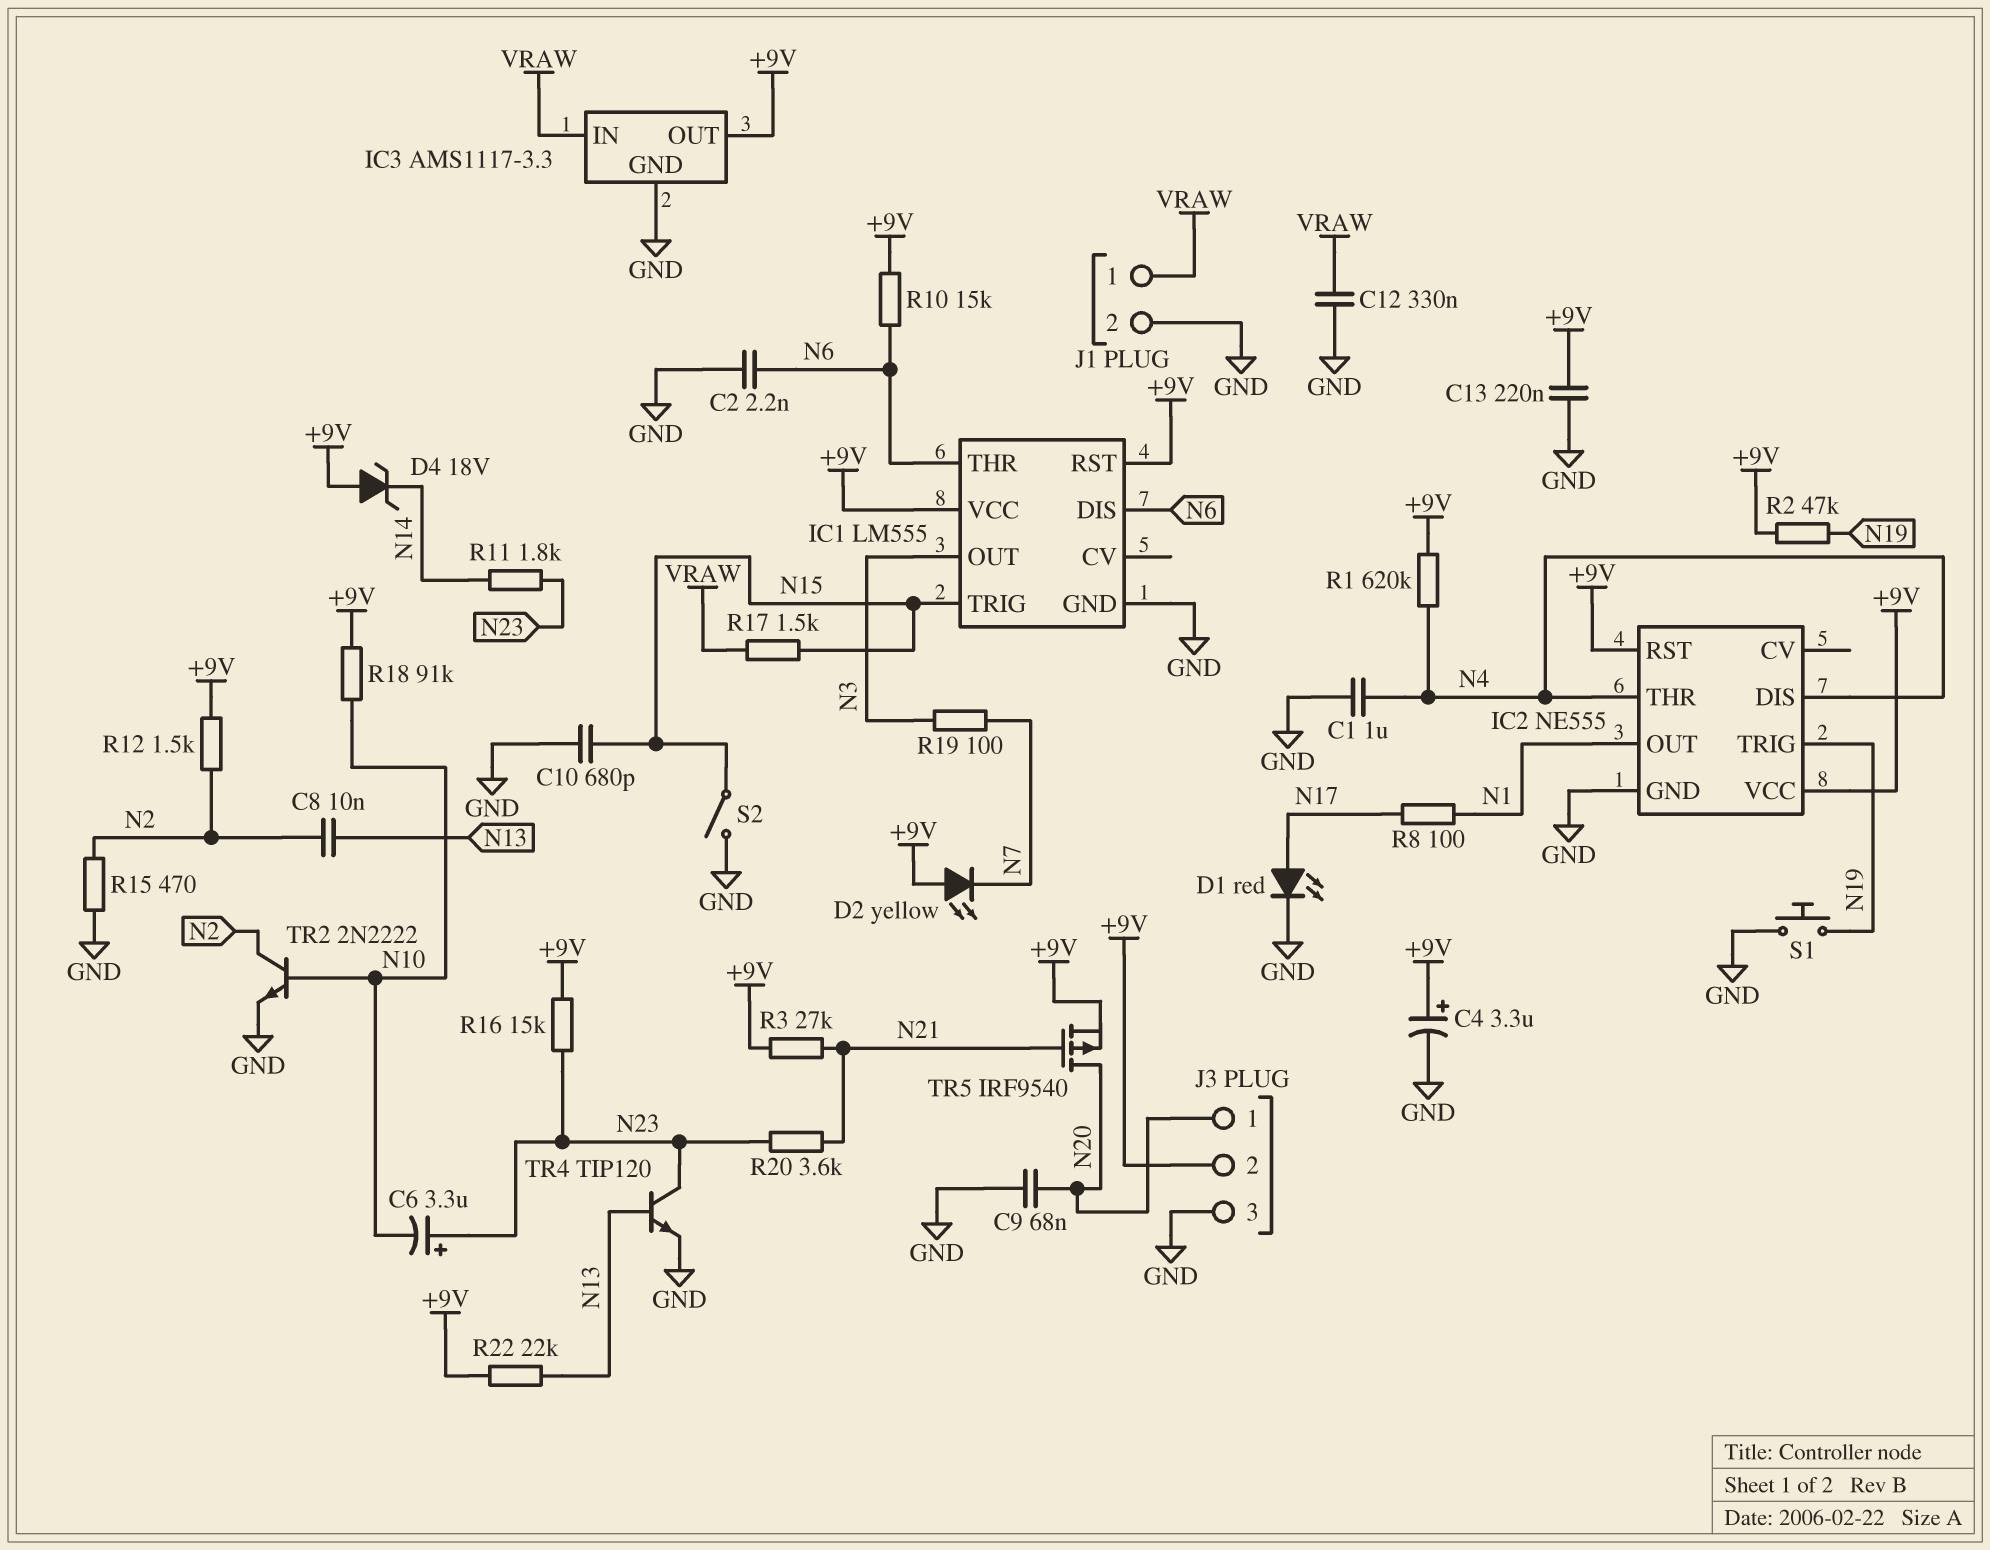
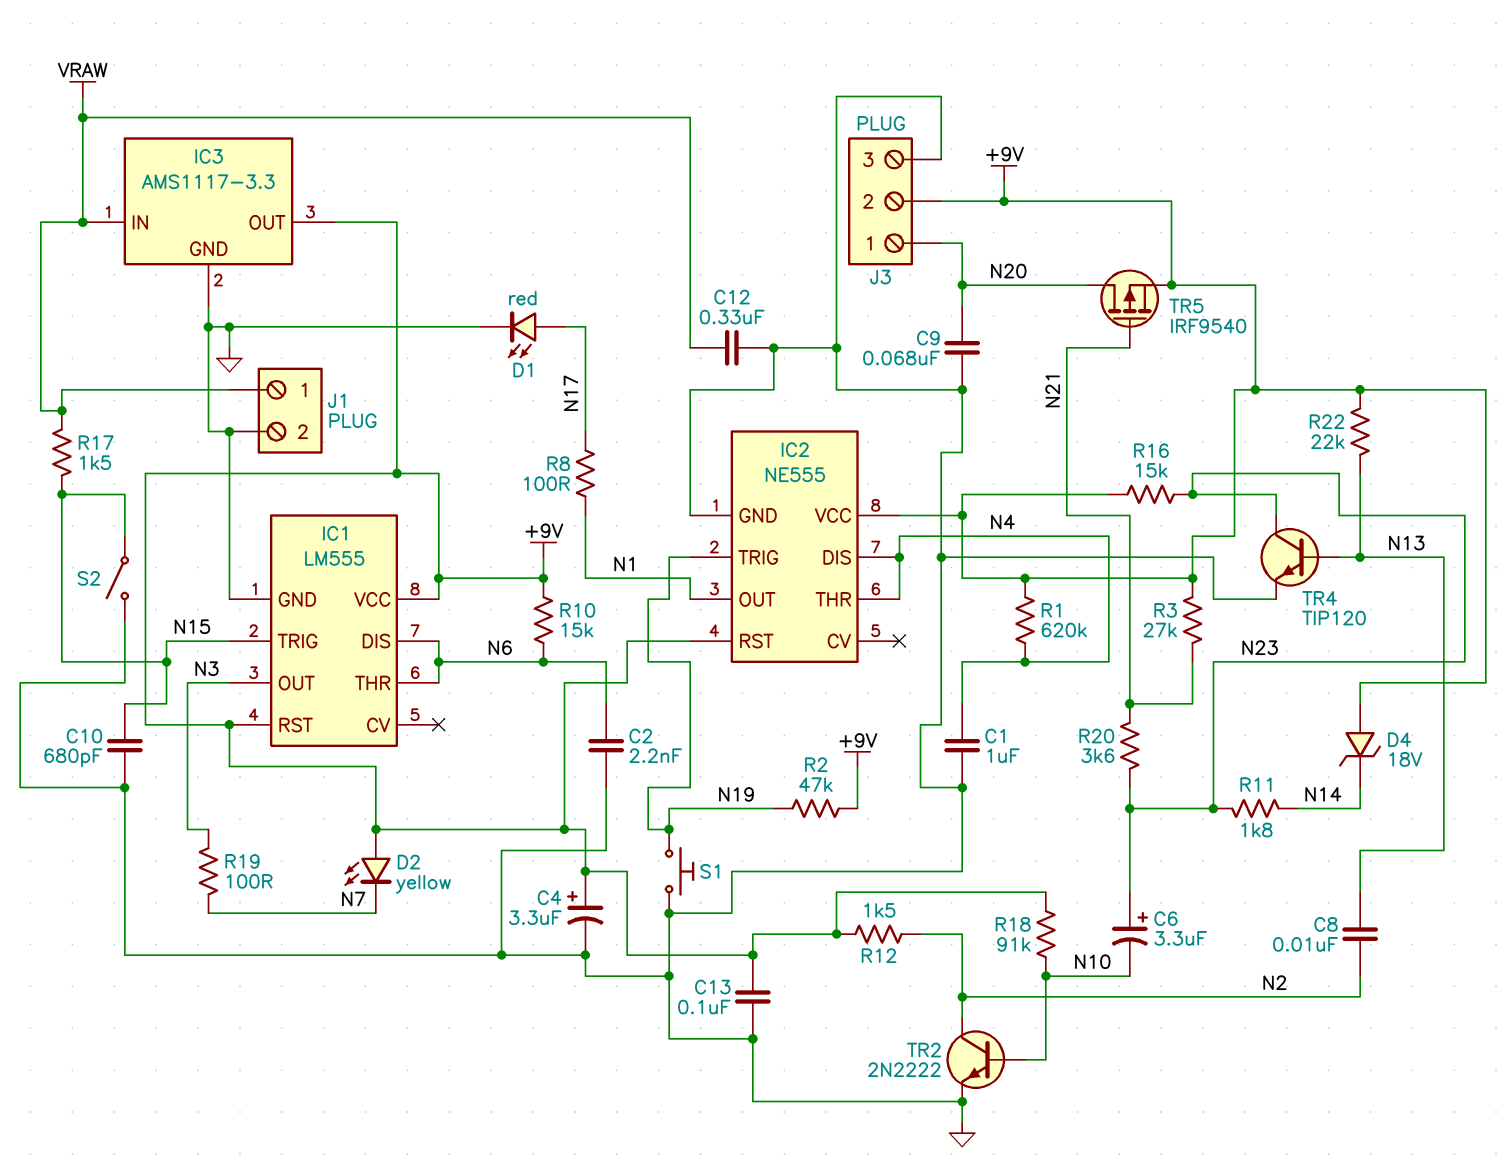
C13: 220nF (+9V, GND) -> 100nF (+9V, GND)
R15: 470 (GND, N2) -> none

